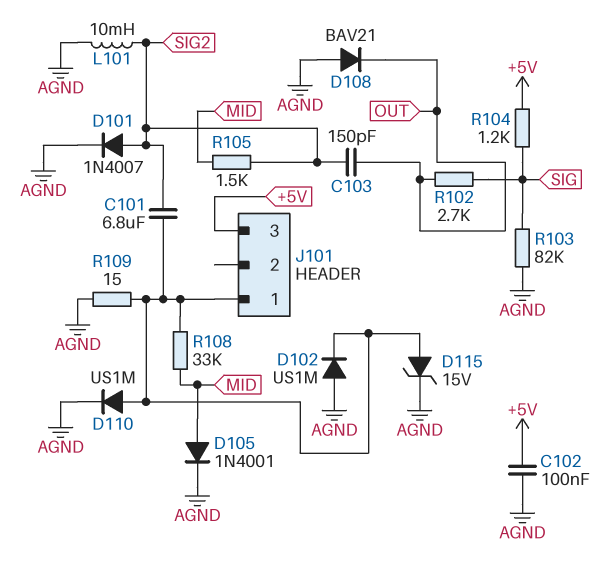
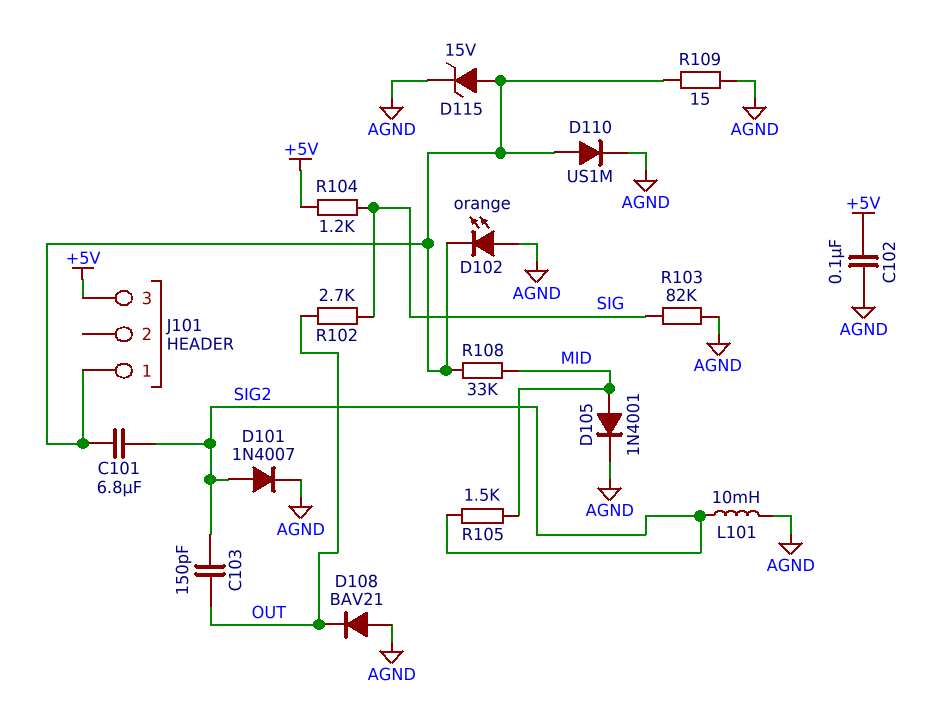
D102: diode US1M (A AGND, K J101/1) -> LED orange (A AGND, K J101/1)

